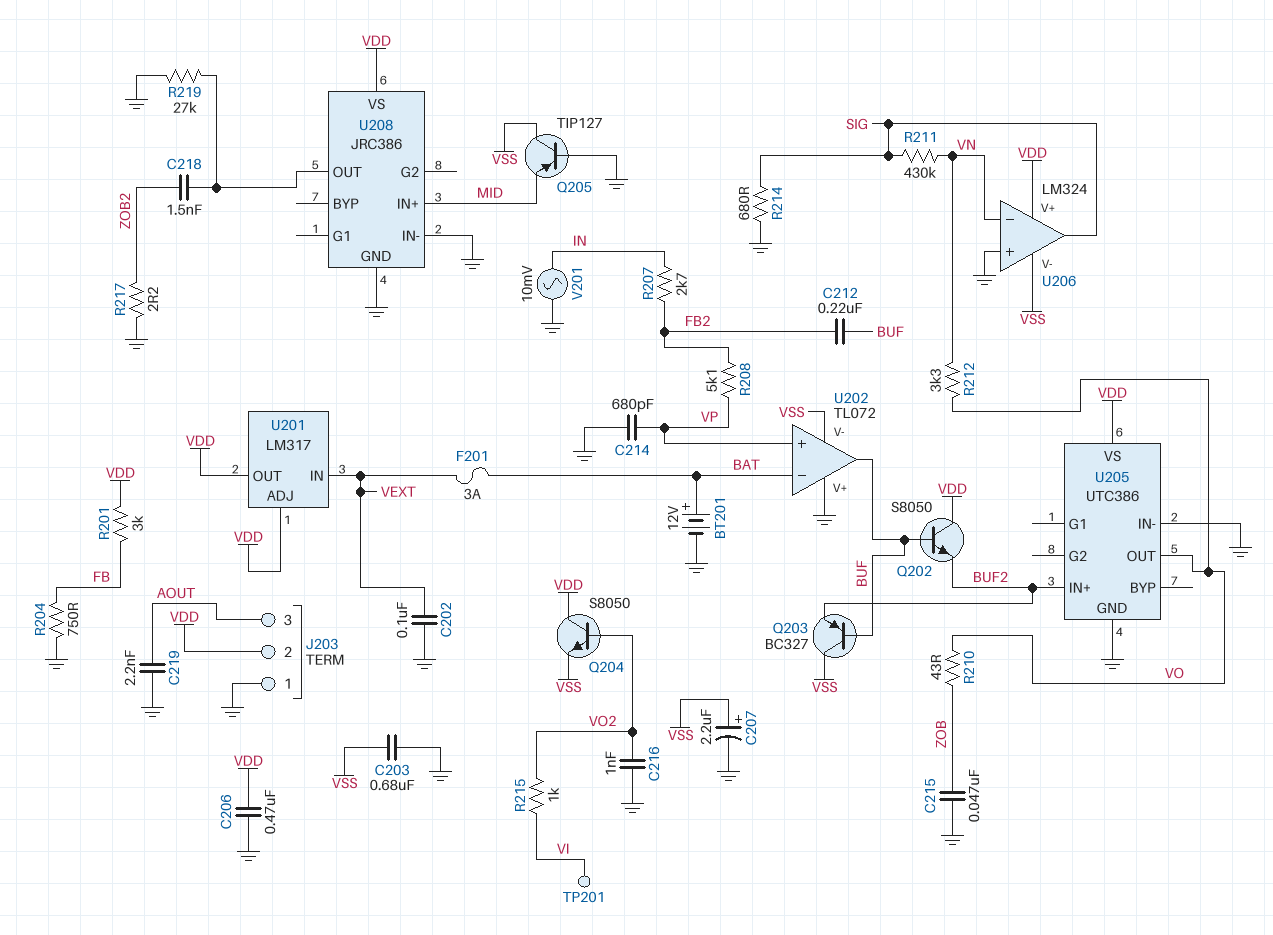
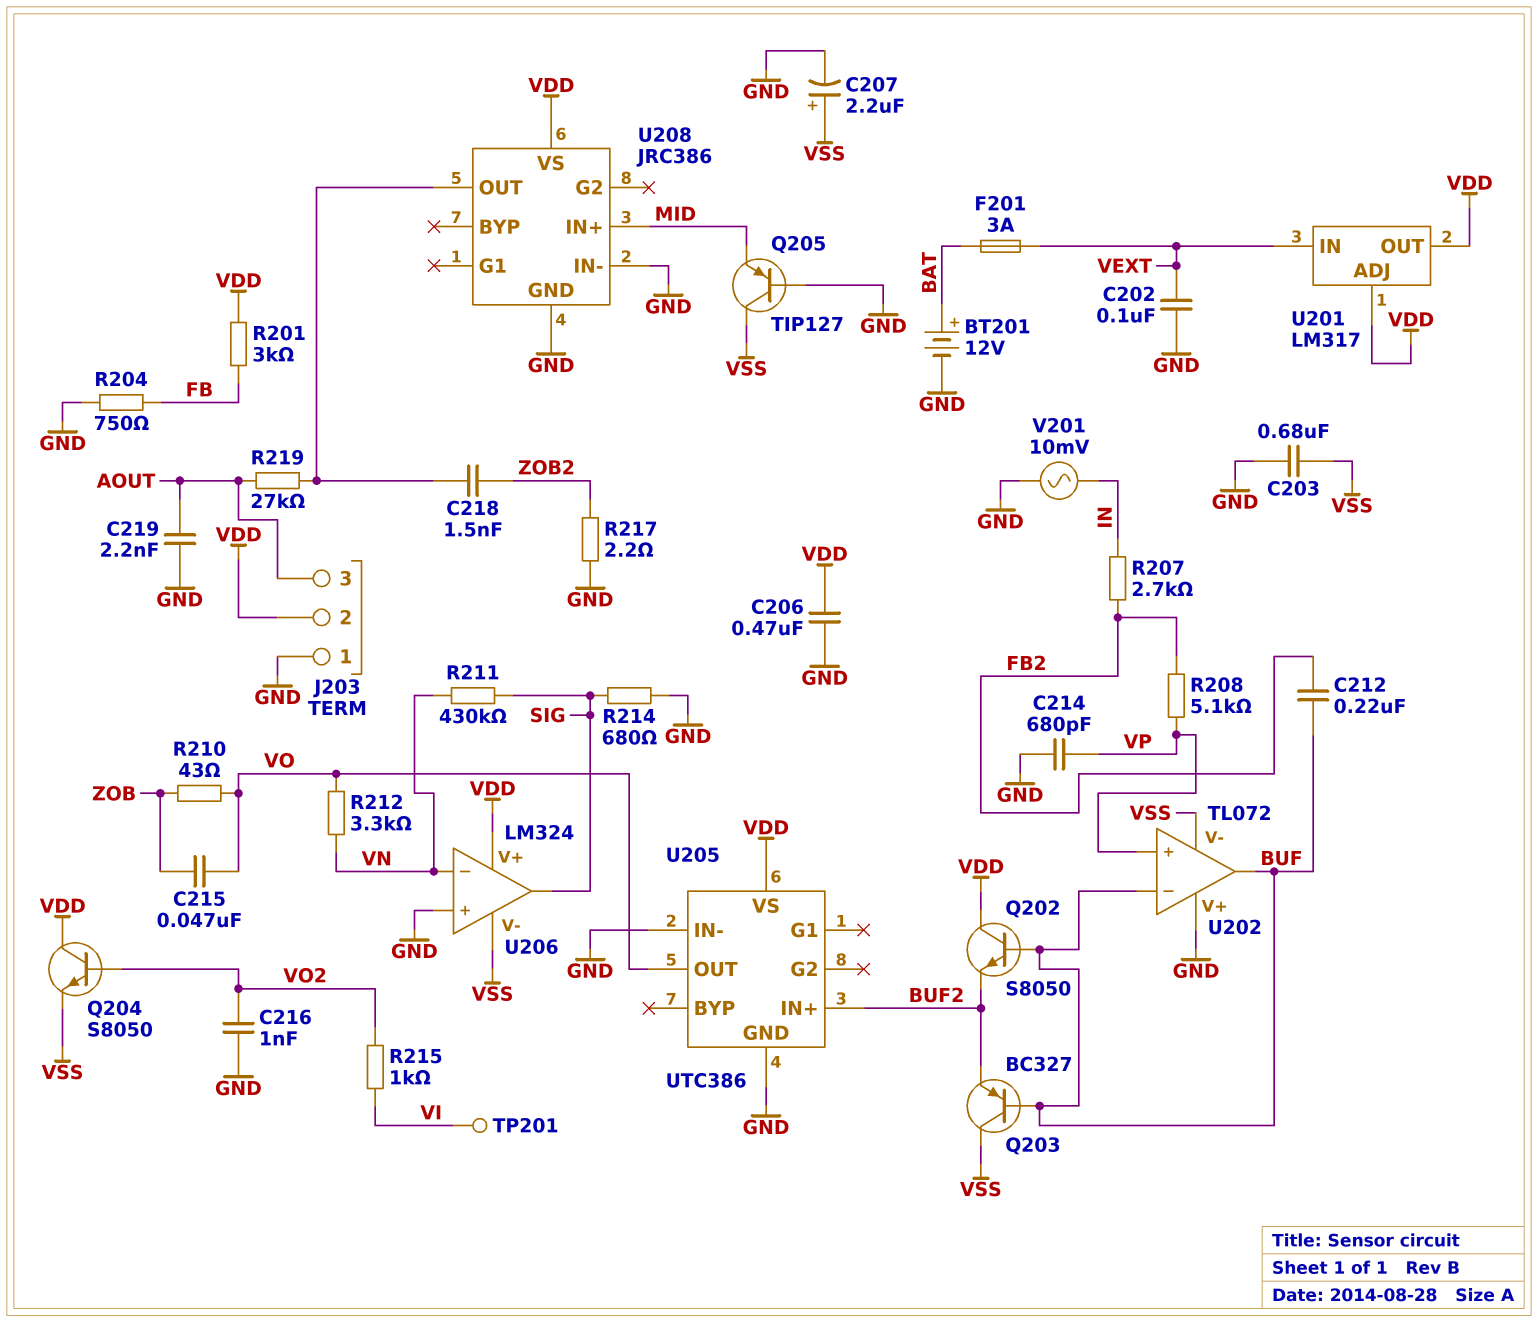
C215: 47nF (GND, ZOB) -> 47nF (VO, ZOB)
R219: 27k (GND, U208/OUT) -> 27k (AOUT, U208/OUT)
U202 pin in-: BAT -> BUF

